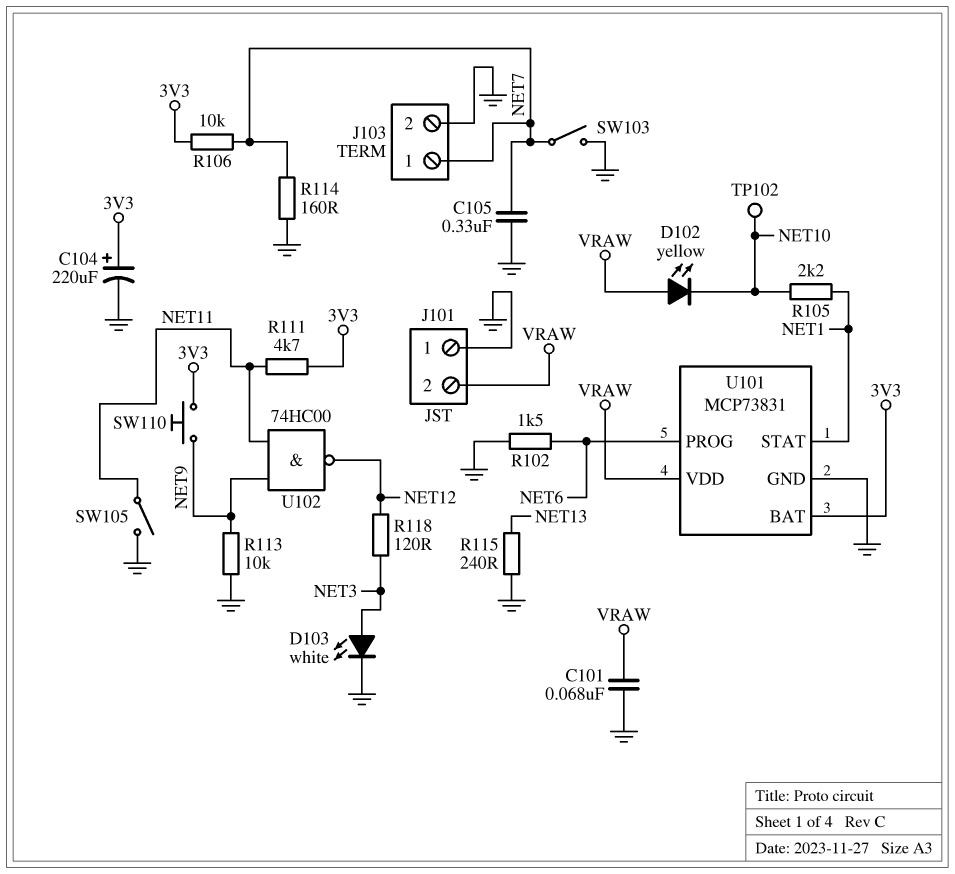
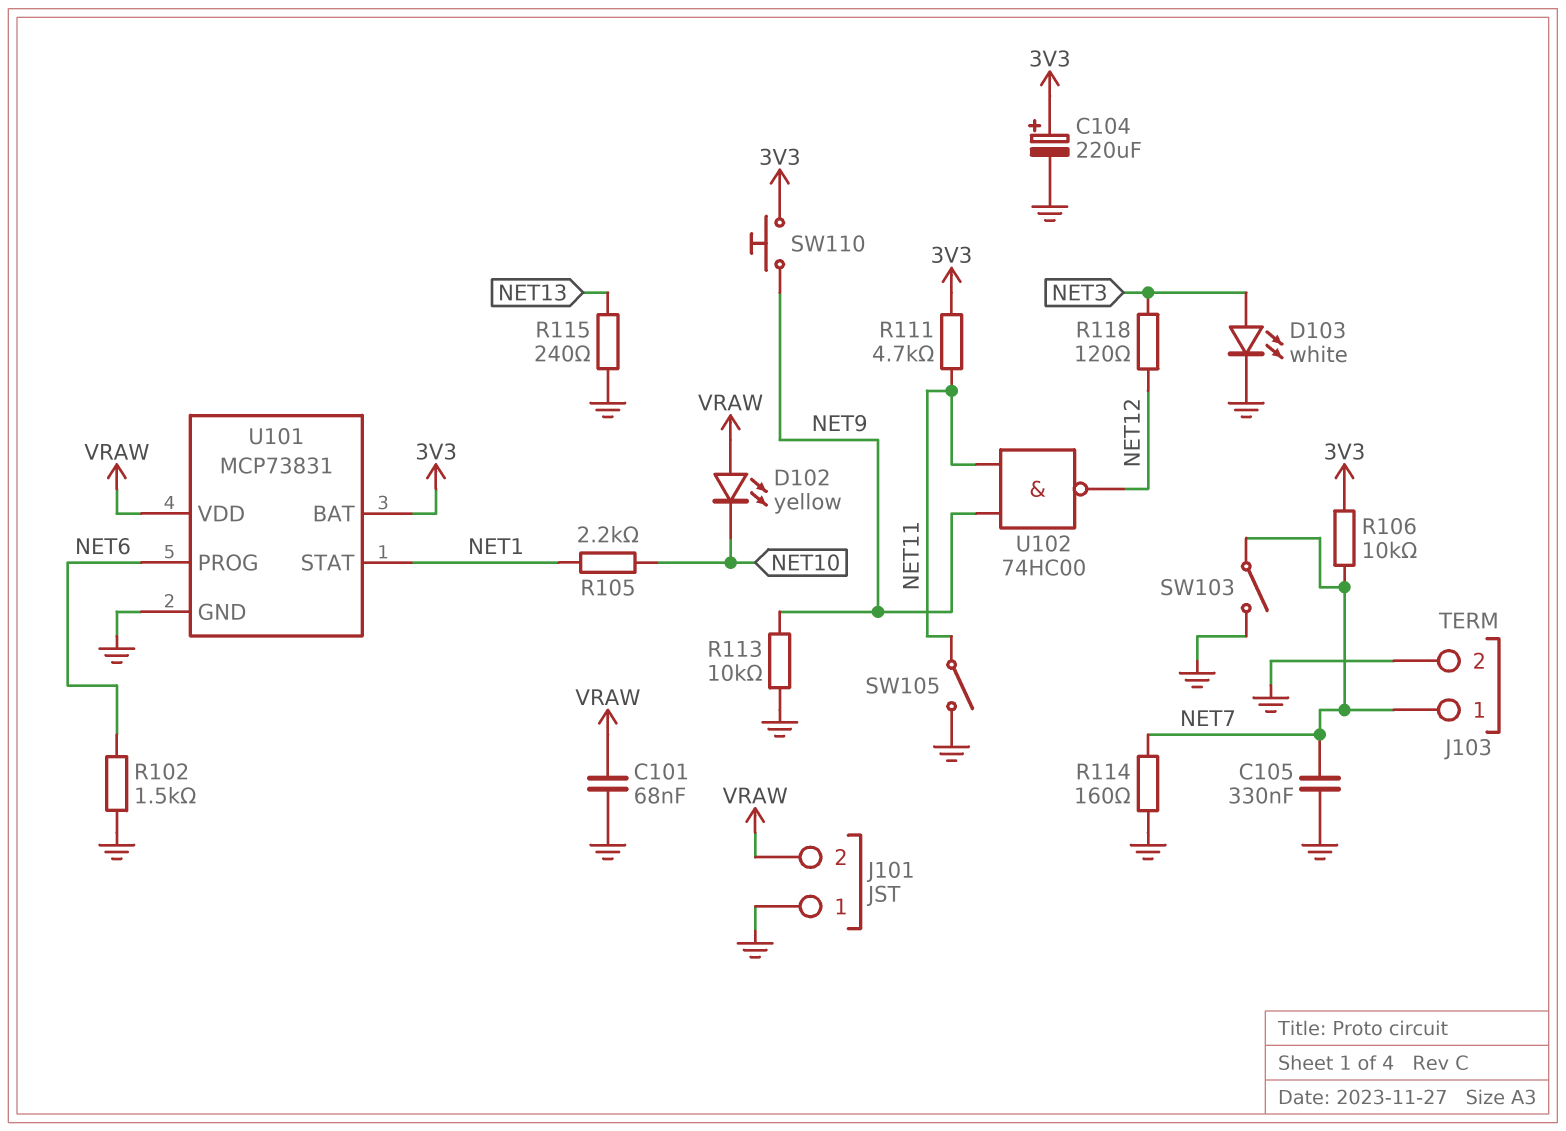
TP102: test point (NET10) -> none

